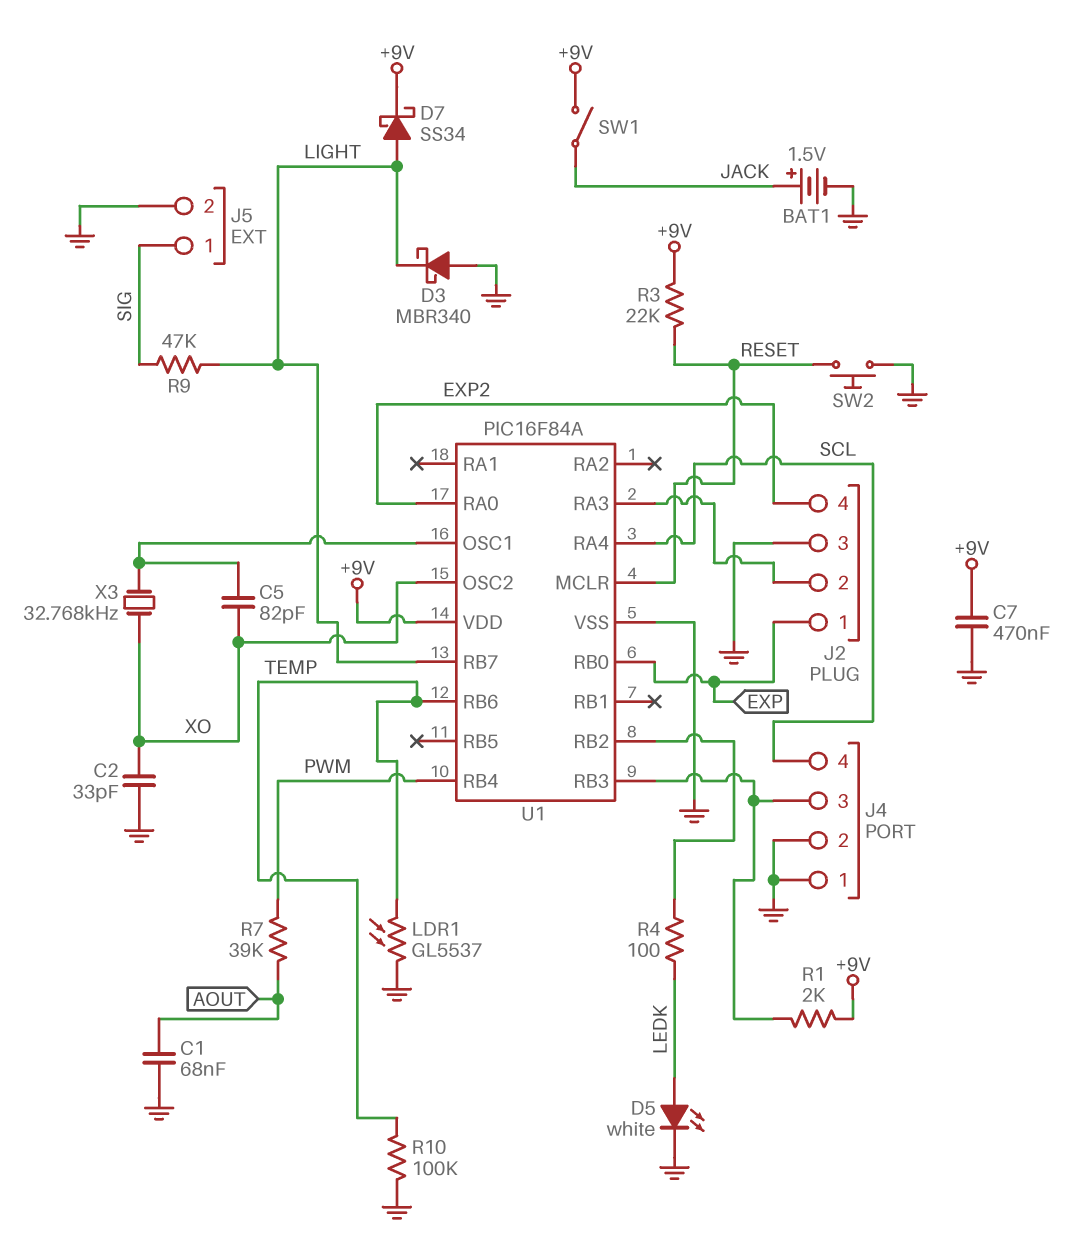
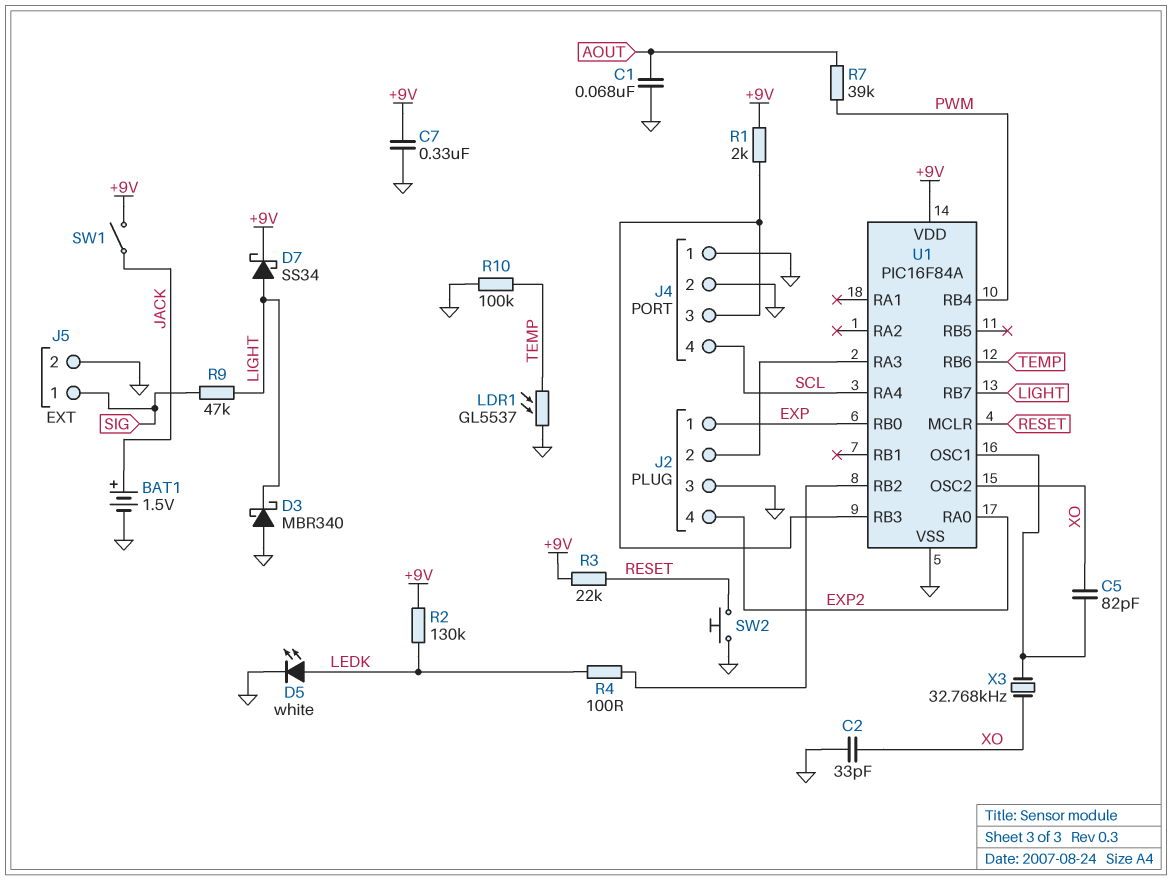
C7: 470nF (+9V, GND) -> 330nF (+9V, GND)
R2: none -> 130k (+9V, LEDK)

